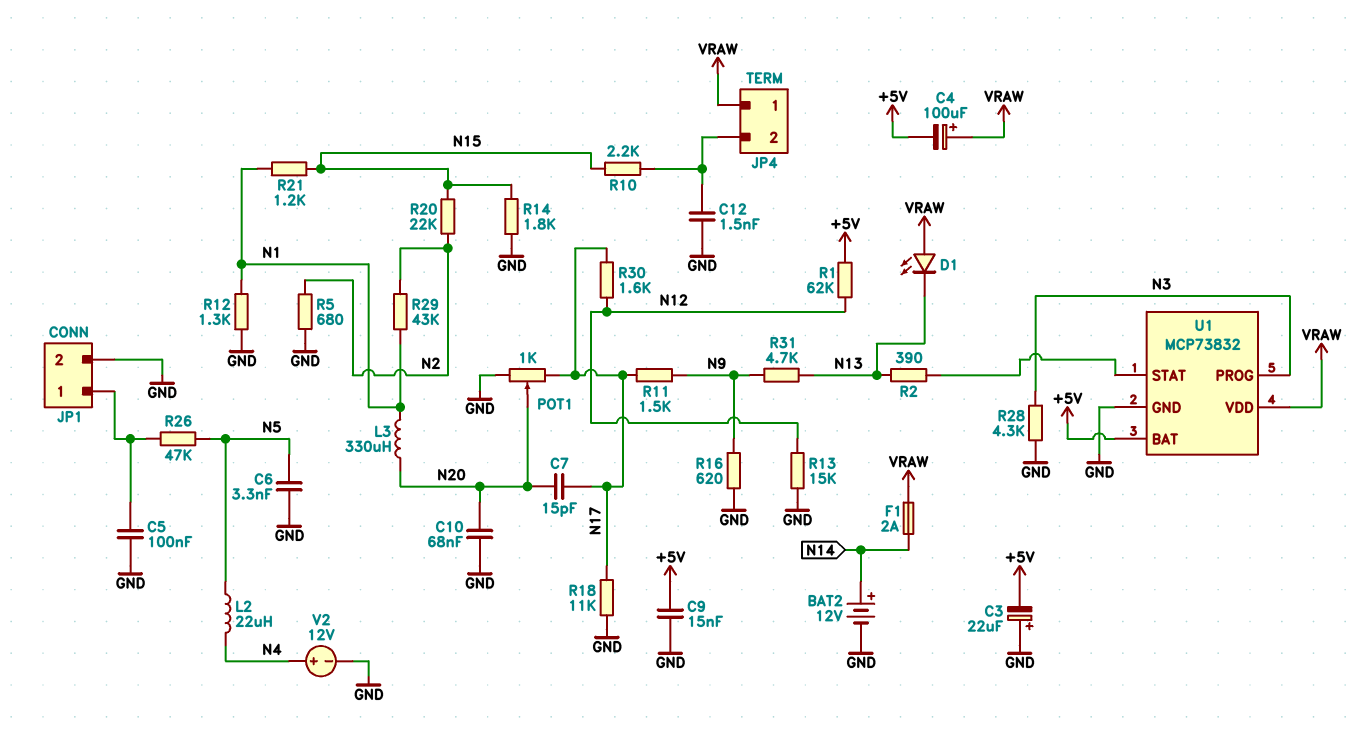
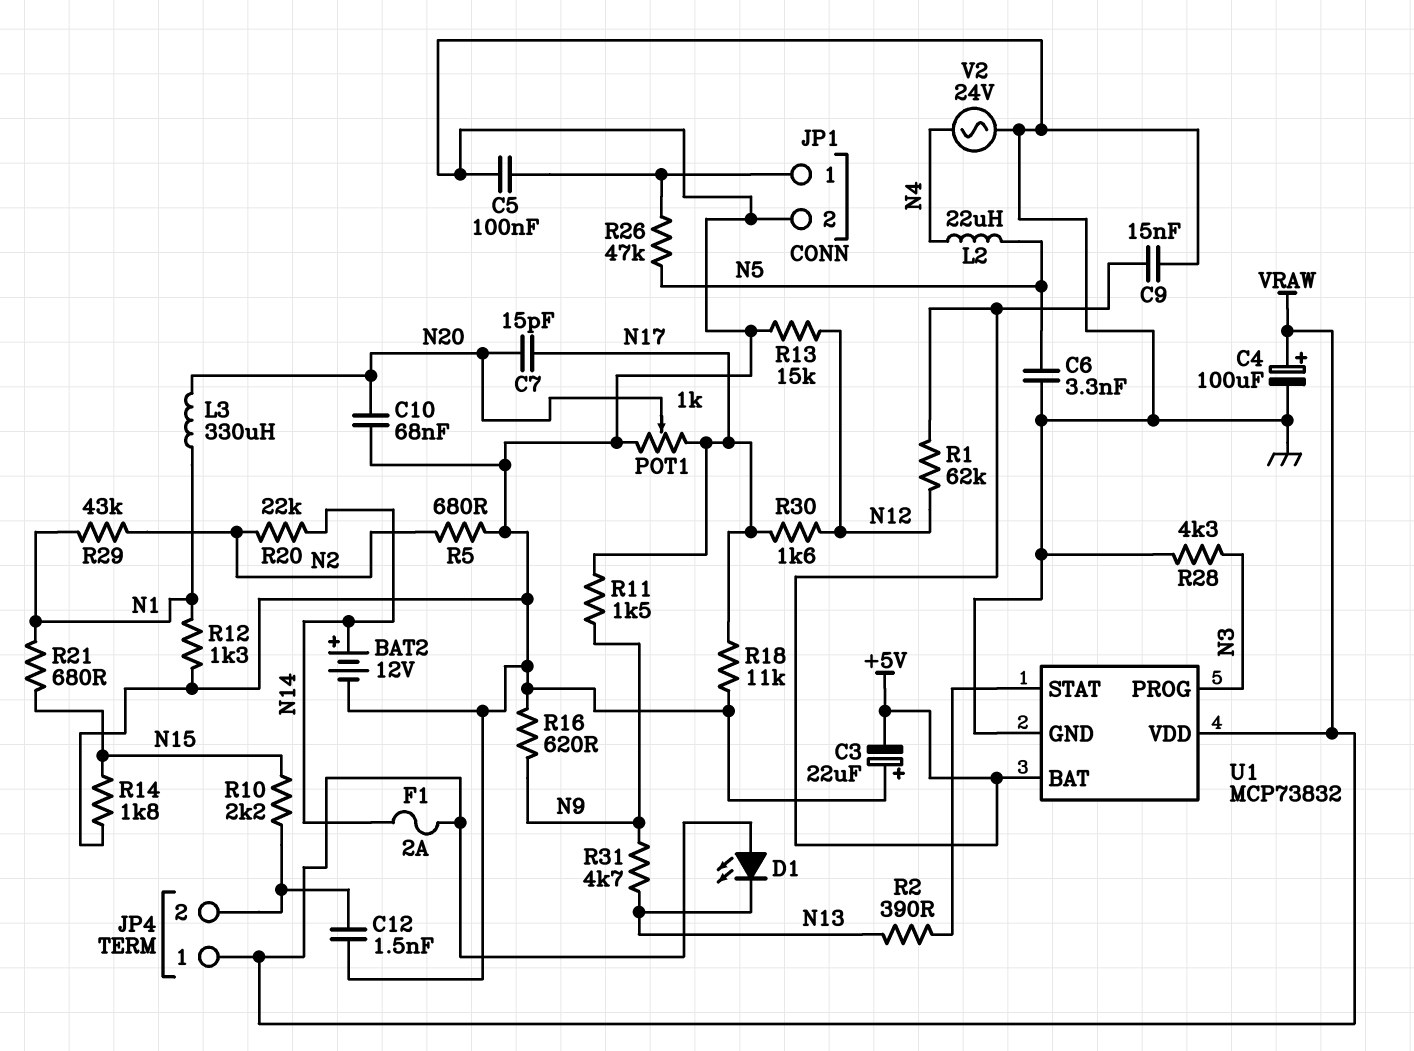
C4: 100uF (plus VRAW, minus +5V) -> 100uF (plus VRAW, minus GND)
R20: 22k (N2, N15) -> 22k (N2, N14)
R21: 1.2k (N1, N15) -> 680 (N1, N15)
V2: 12V (plus N4, minus GND) -> AC 24V (GND, N4)

